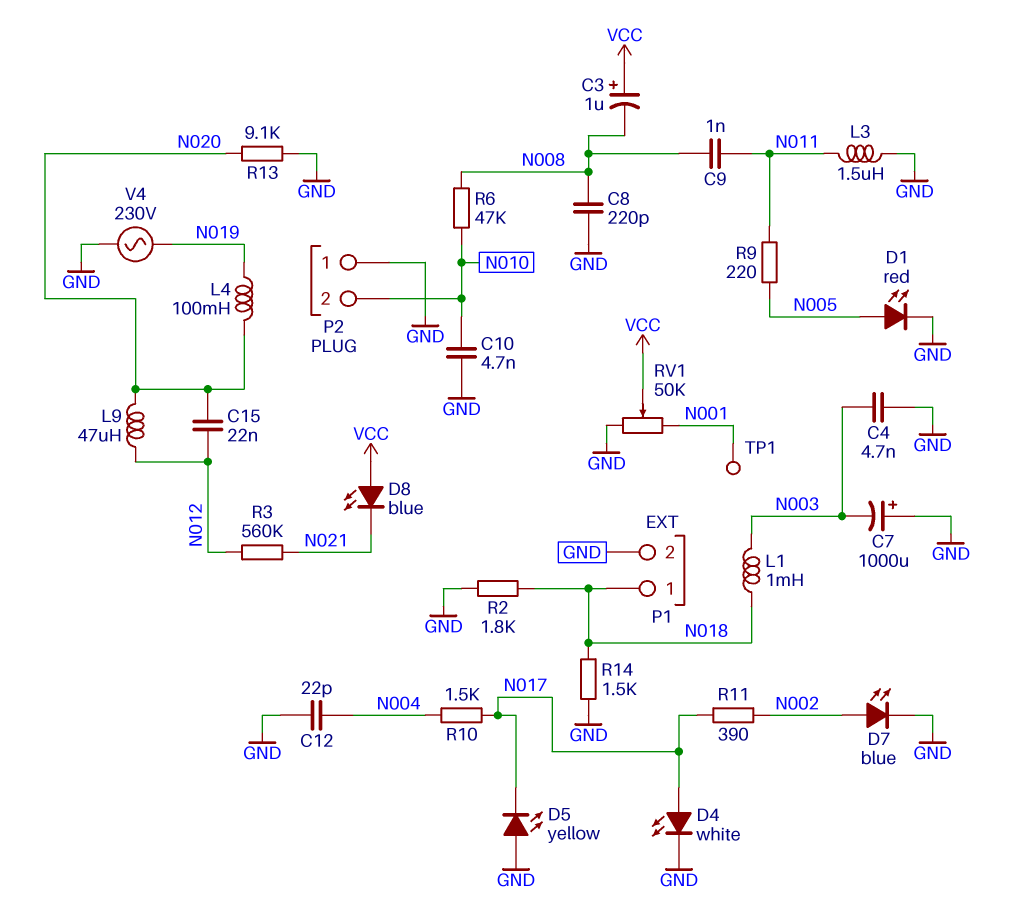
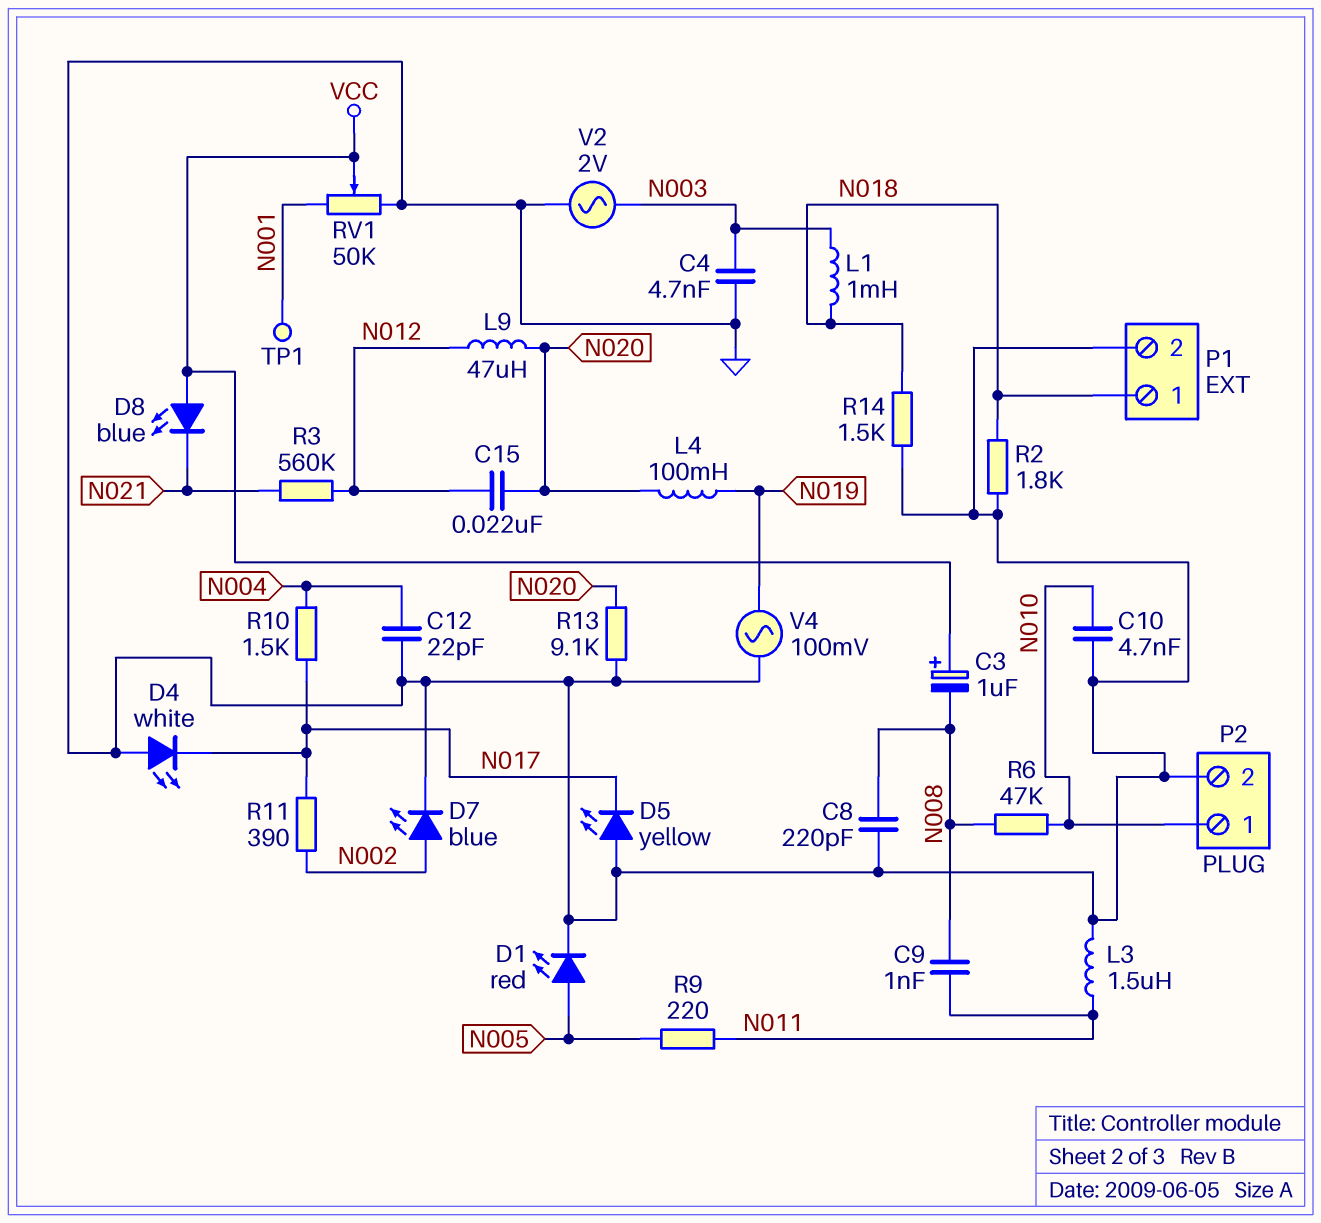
C7: 1000uF (plus GND, minus N003) -> none
D4: LED white (A N017, K GND) -> LED white (A GND, K N017)
P2 pin 1: GND -> N010
P2 pin 2: N010 -> GND
V2: none -> AC 2V (GND, N003)
V4: AC 230V (GND, N019) -> AC 100mV (GND, N019)

